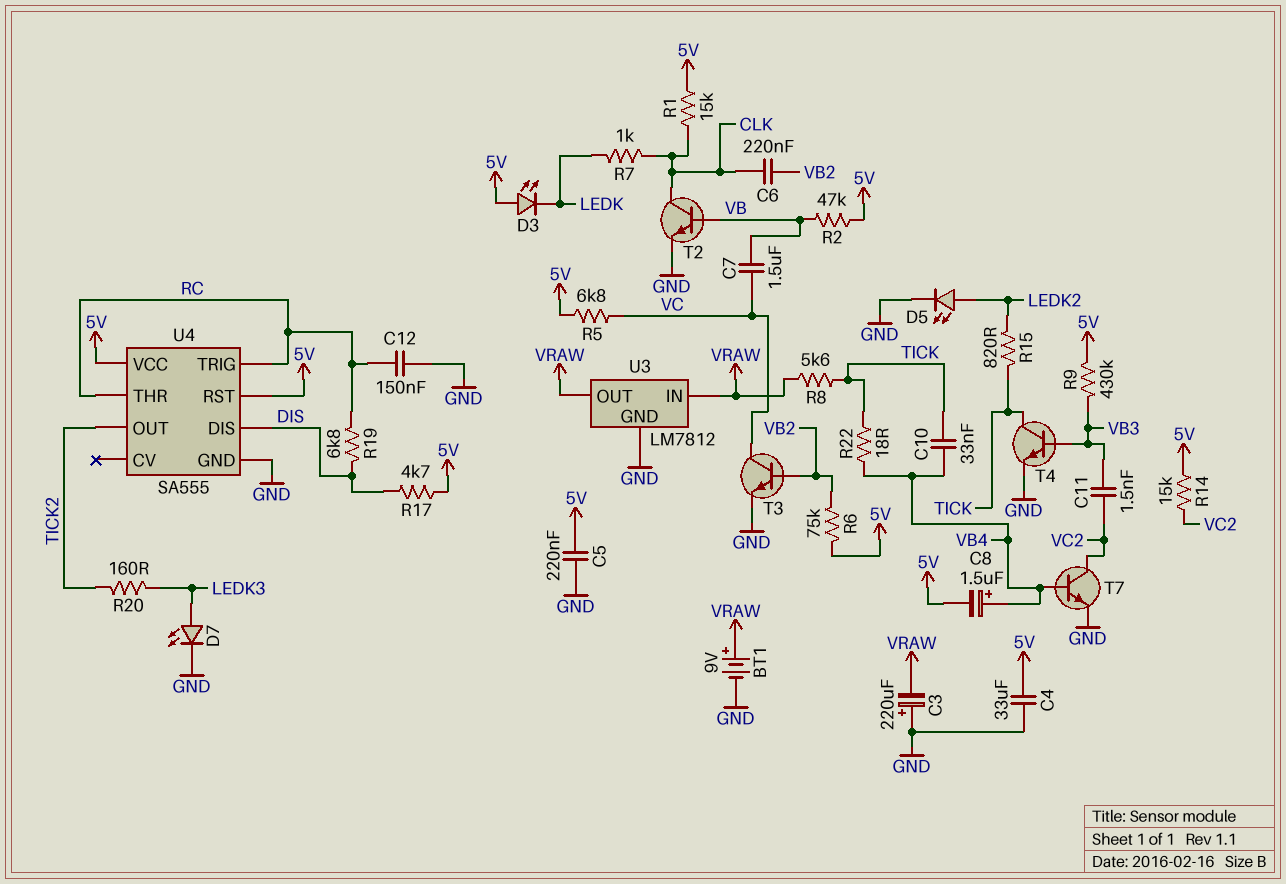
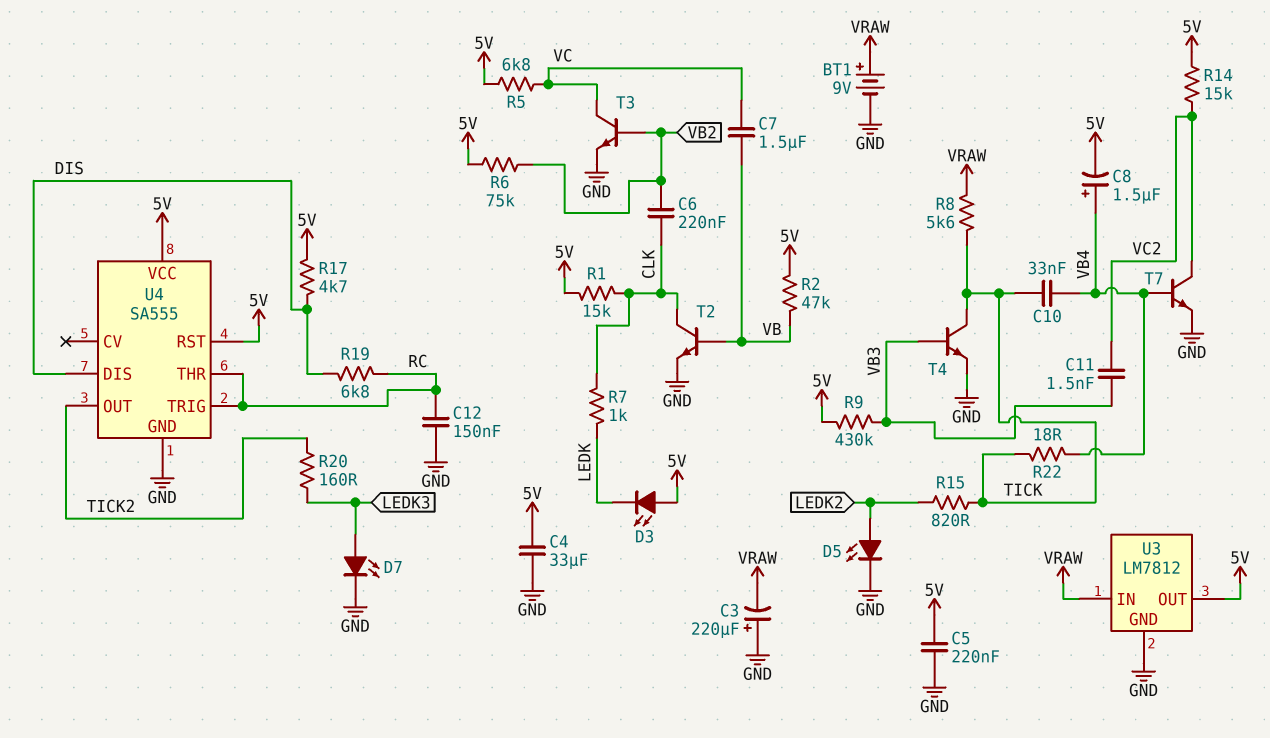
U3 pin OUT: VRAW -> 5V

